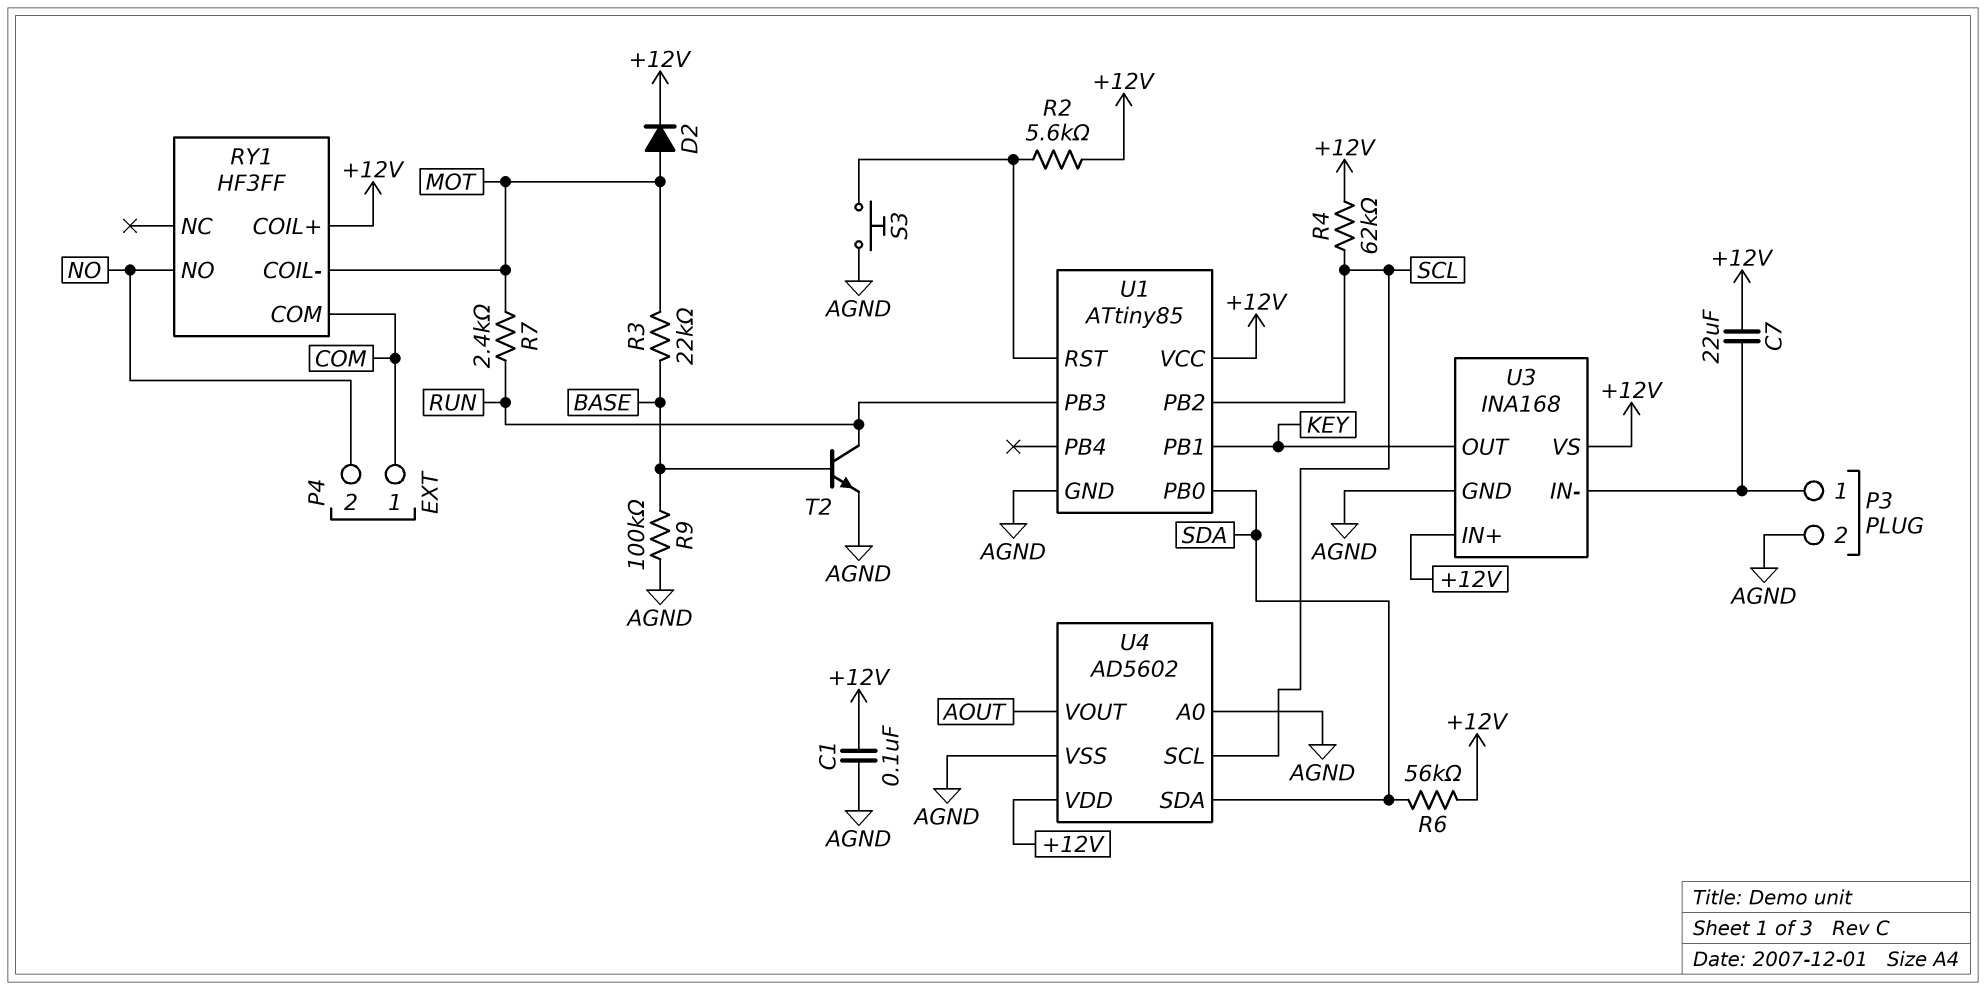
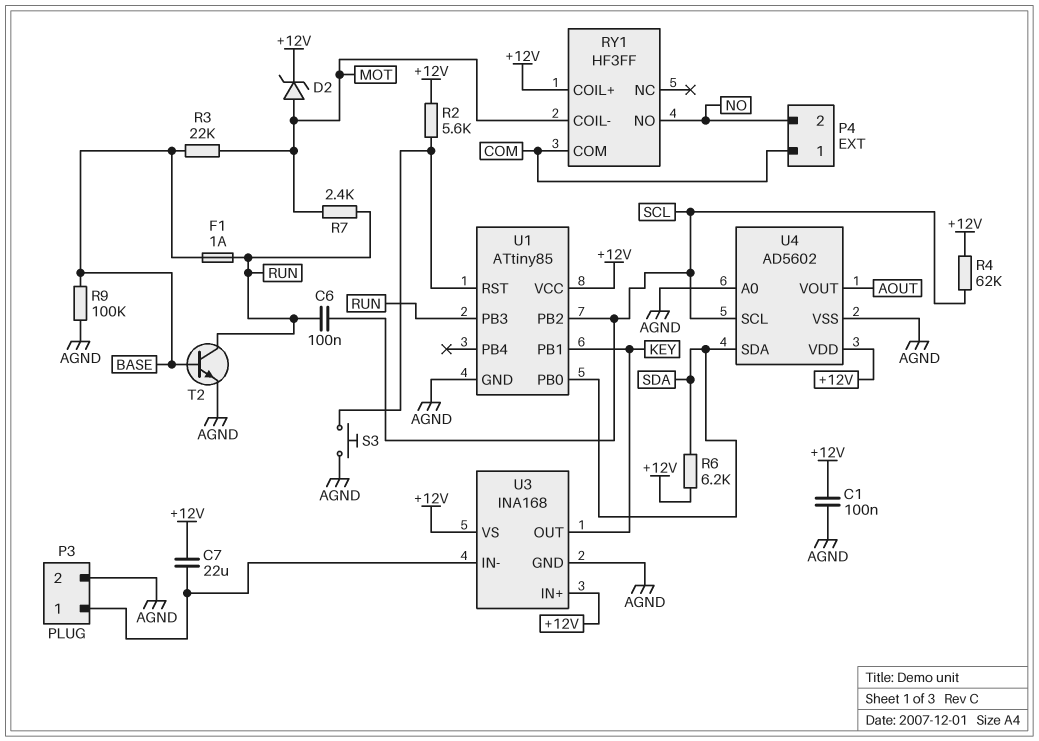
C6: none -> 100nF (RUN, SCL)
D2: diode (A MOT, K +12V) -> zener (A MOT, K +12V)
F1: none -> 1A (BASE, RUN)
R6: 56k (+12V, SDA) -> 6.2k (+12V, SDA)

